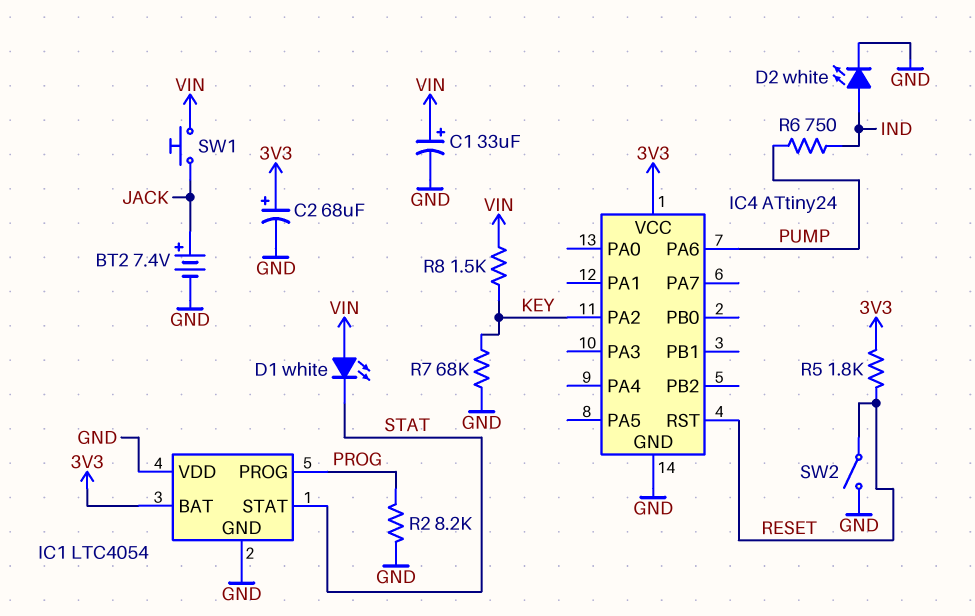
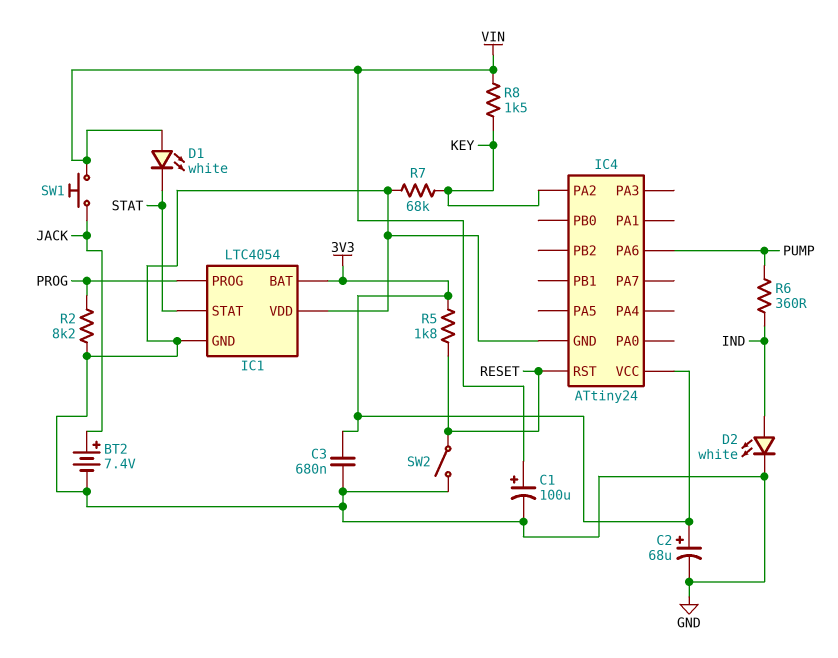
C1: 33uF (plus VIN, minus GND) -> 100uF (plus VIN, minus GND)
C3: none -> 680nF (3V3, GND)
R6: 750 (IND, PUMP) -> 360 (IND, PUMP)

